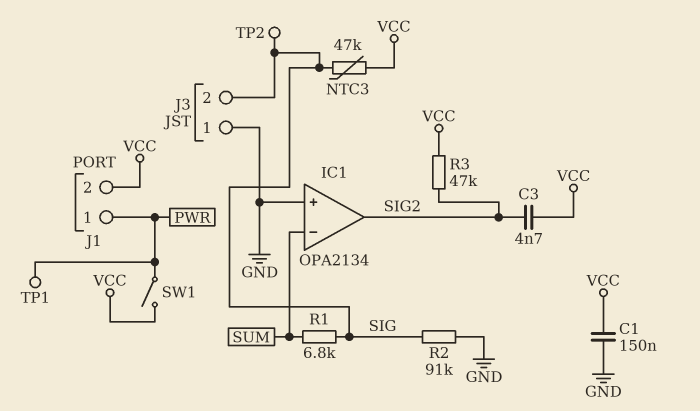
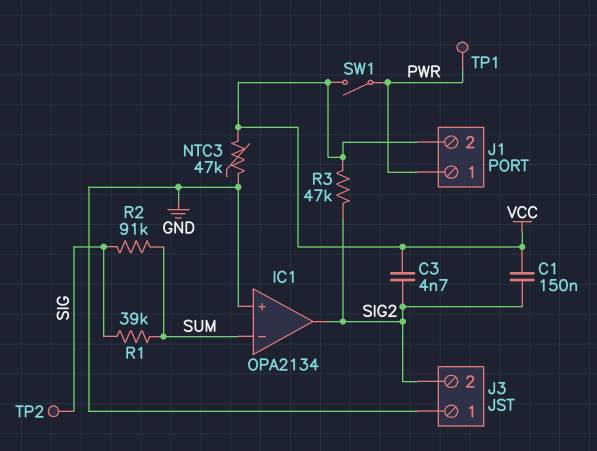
C1: 150nF (GND, VCC) -> 150nF (SIG2, VCC)
J3 pin 2: SIG -> SIG2
NTC3: 47k (SIG, VCC) -> 47k (GND, VCC)
R1: 6.8k (SIG, SUM) -> 39k (SIG, SUM)
R2: 91k (GND, SIG) -> 91k (SIG, SUM)

